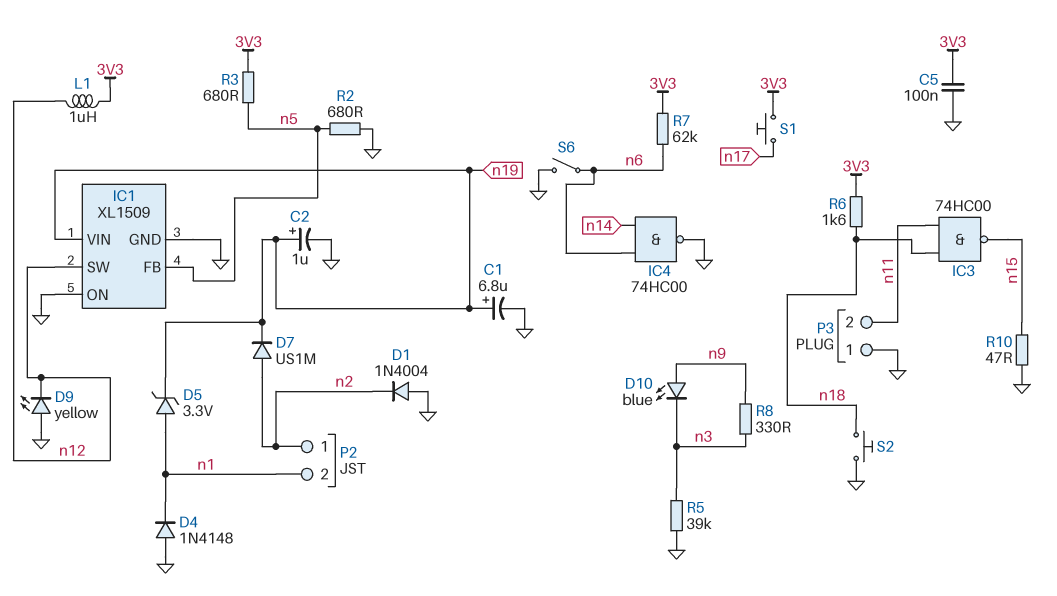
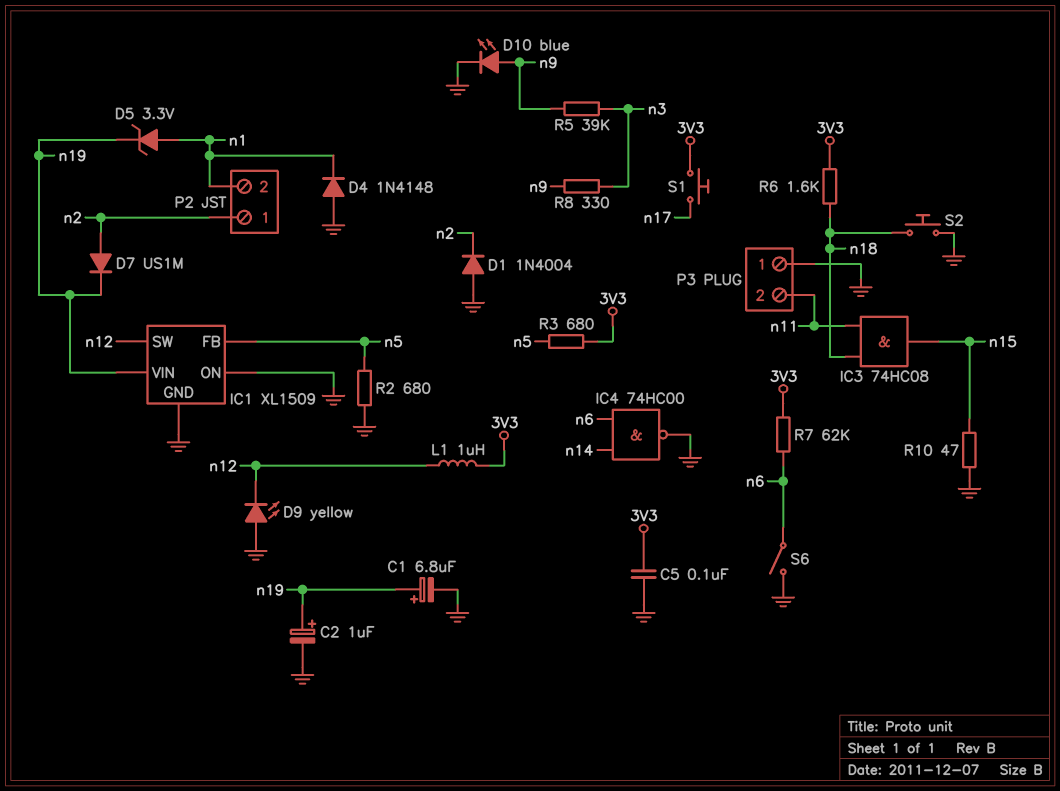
D10: LED blue (A n9, K n3) -> LED blue (A n9, K GND)
IC3: NAND 74HC00 (in n11, in n18, out n15) -> AND 74HC08 (in n11, in n18, out n15)
R5: 39k (GND, n3) -> 39k (n3, n9)

